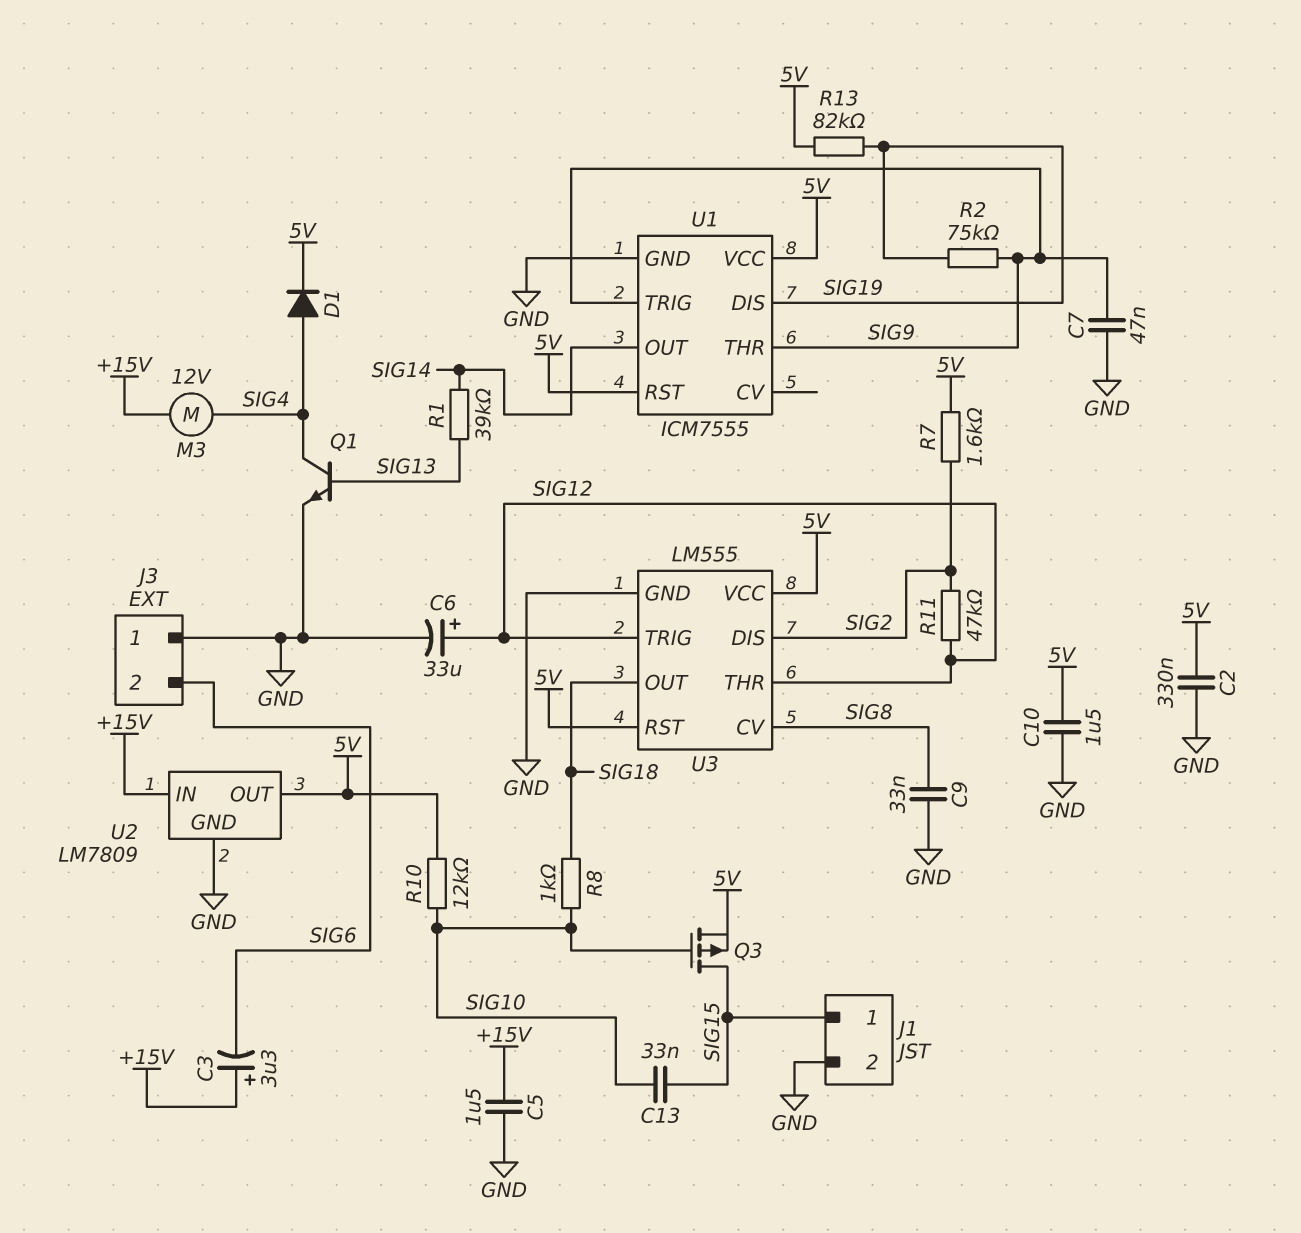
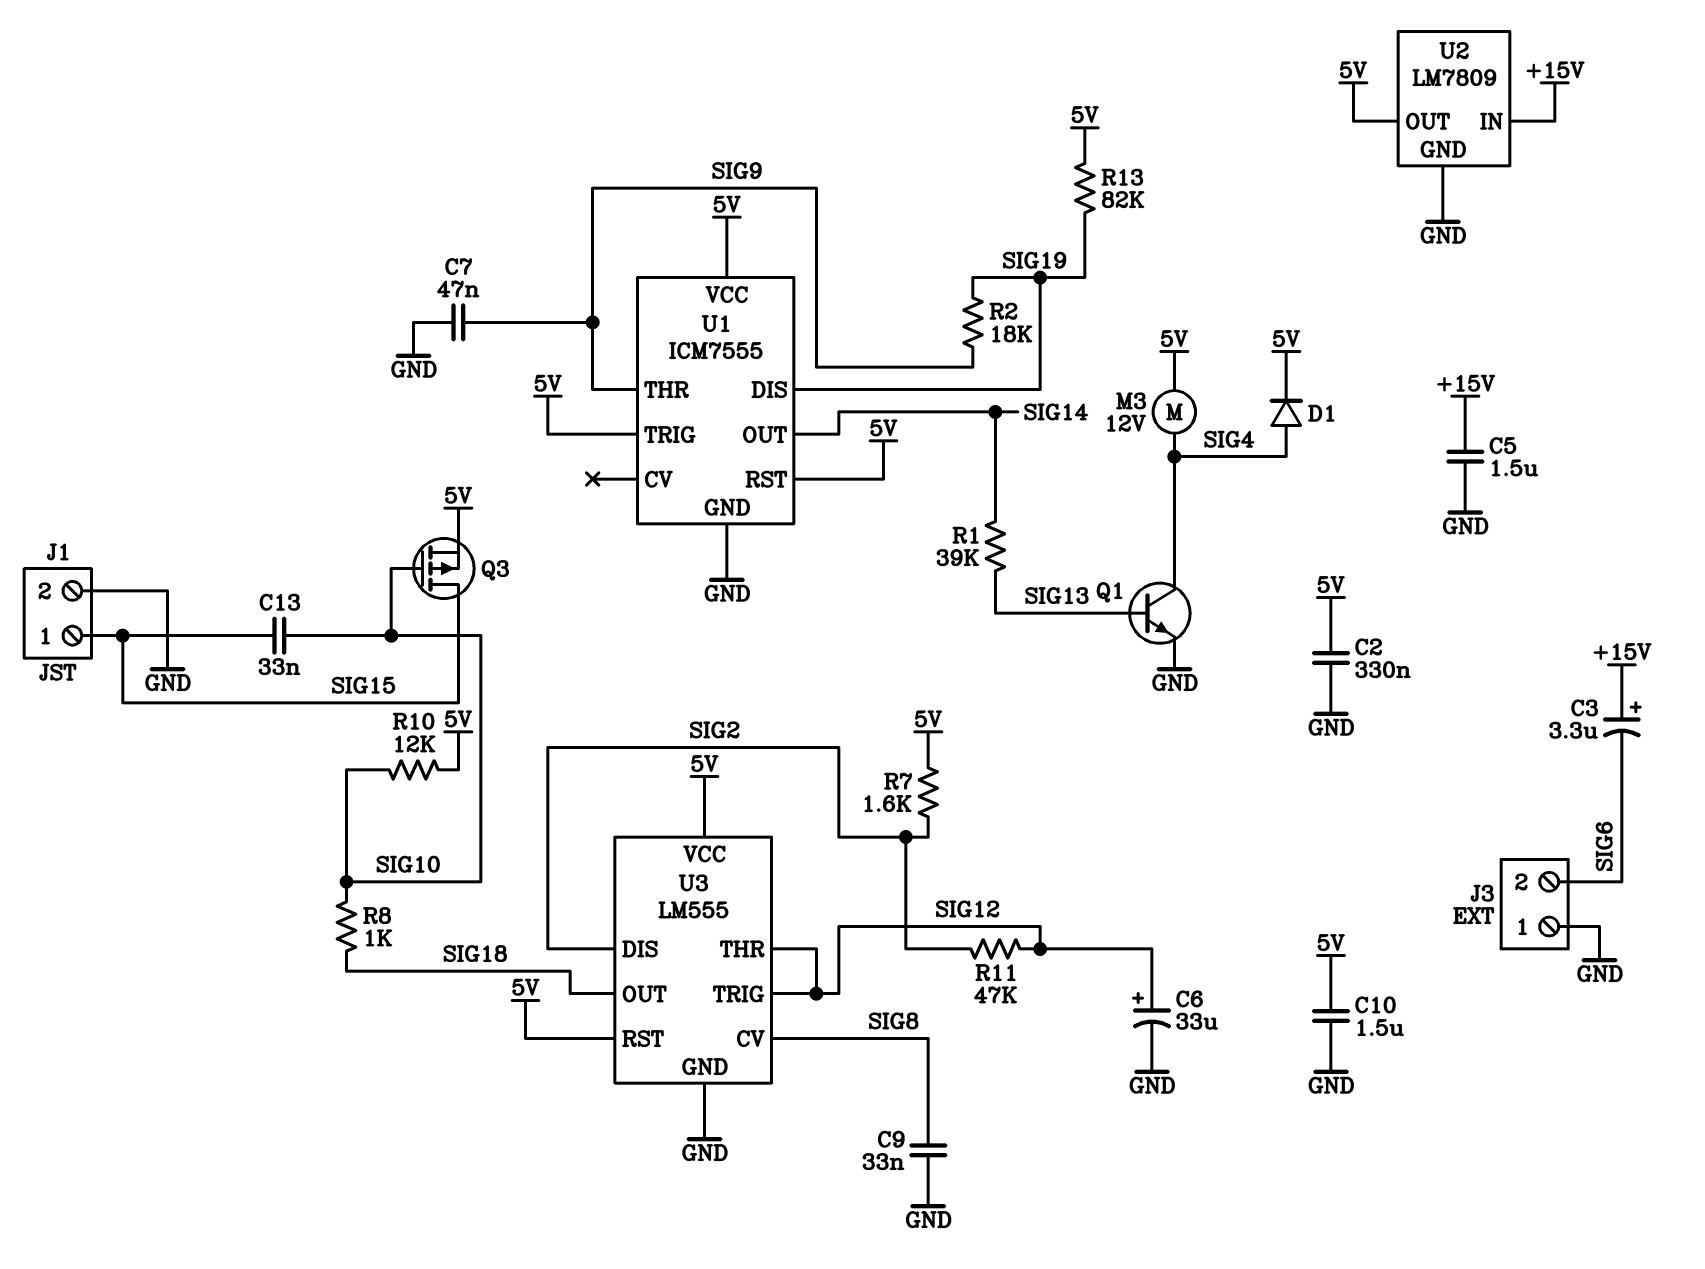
M3: motor 12V (+15V, SIG4) -> motor 12V (5V, SIG4)
R2: 75k (SIG9, SIG19) -> 18k (SIG9, SIG19)
U1 pin TRIG: SIG9 -> 5V

